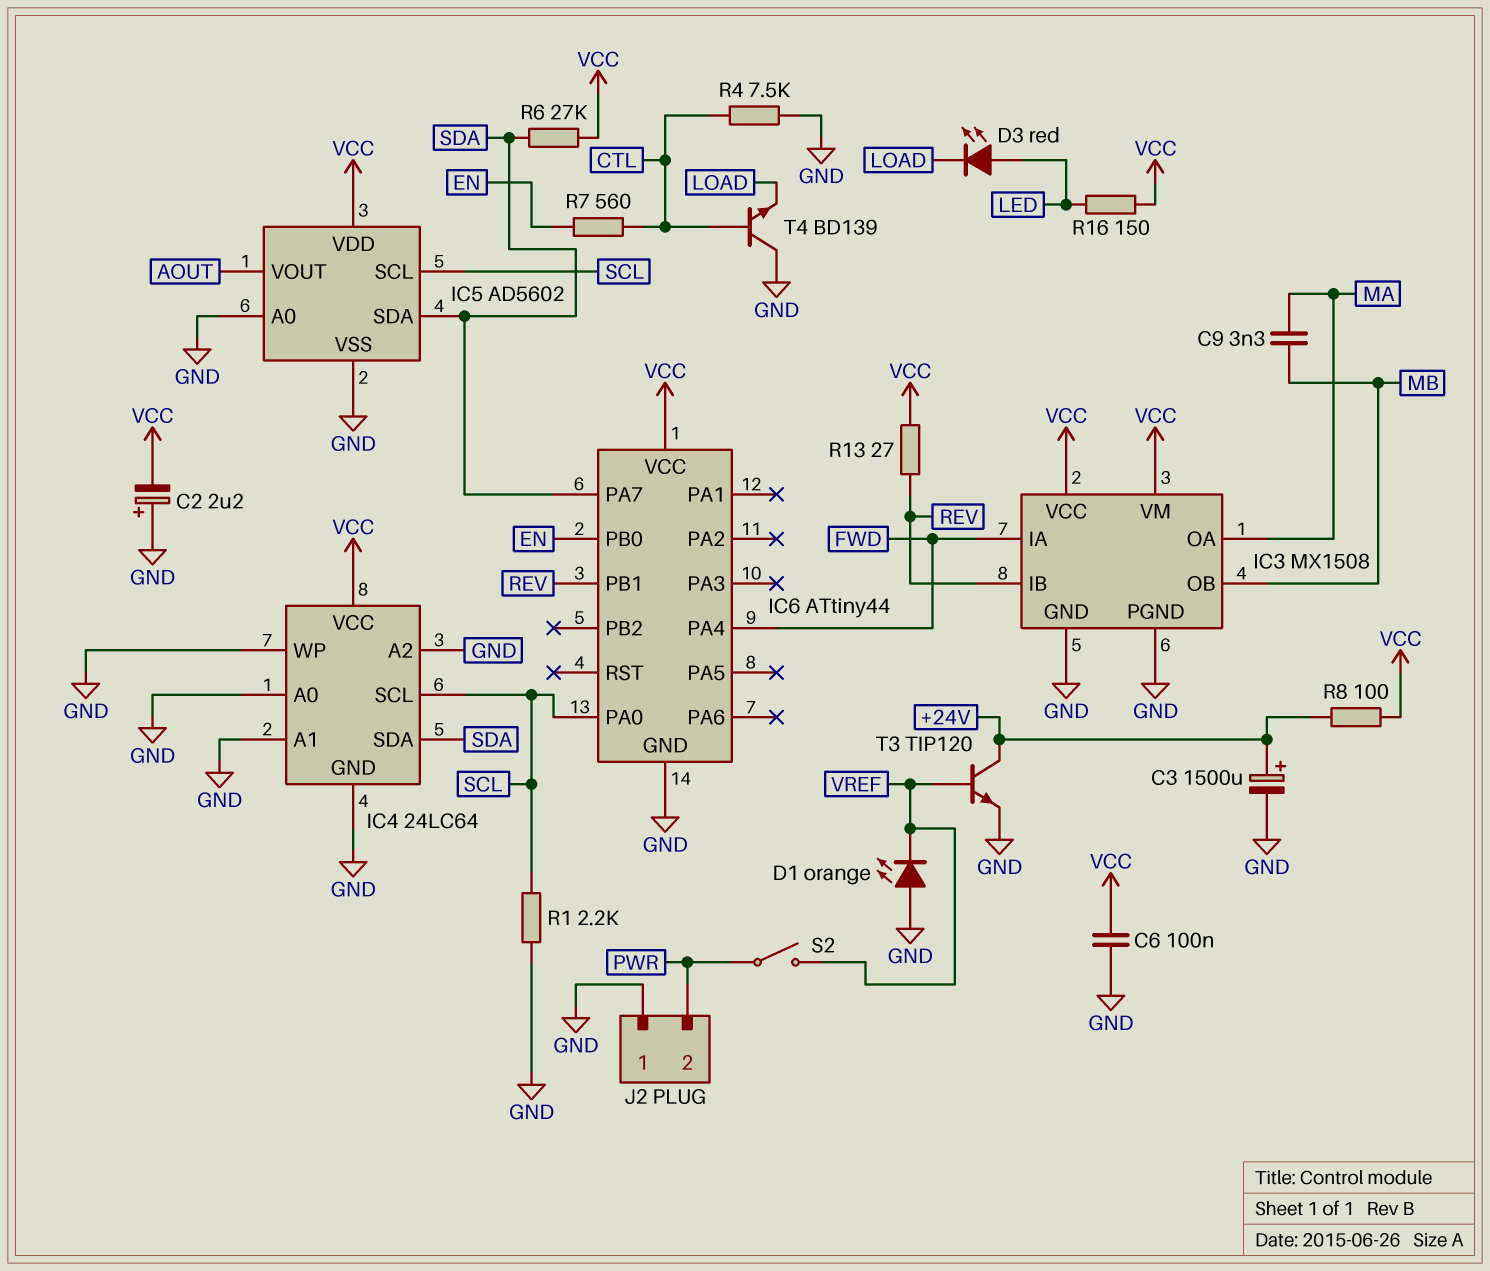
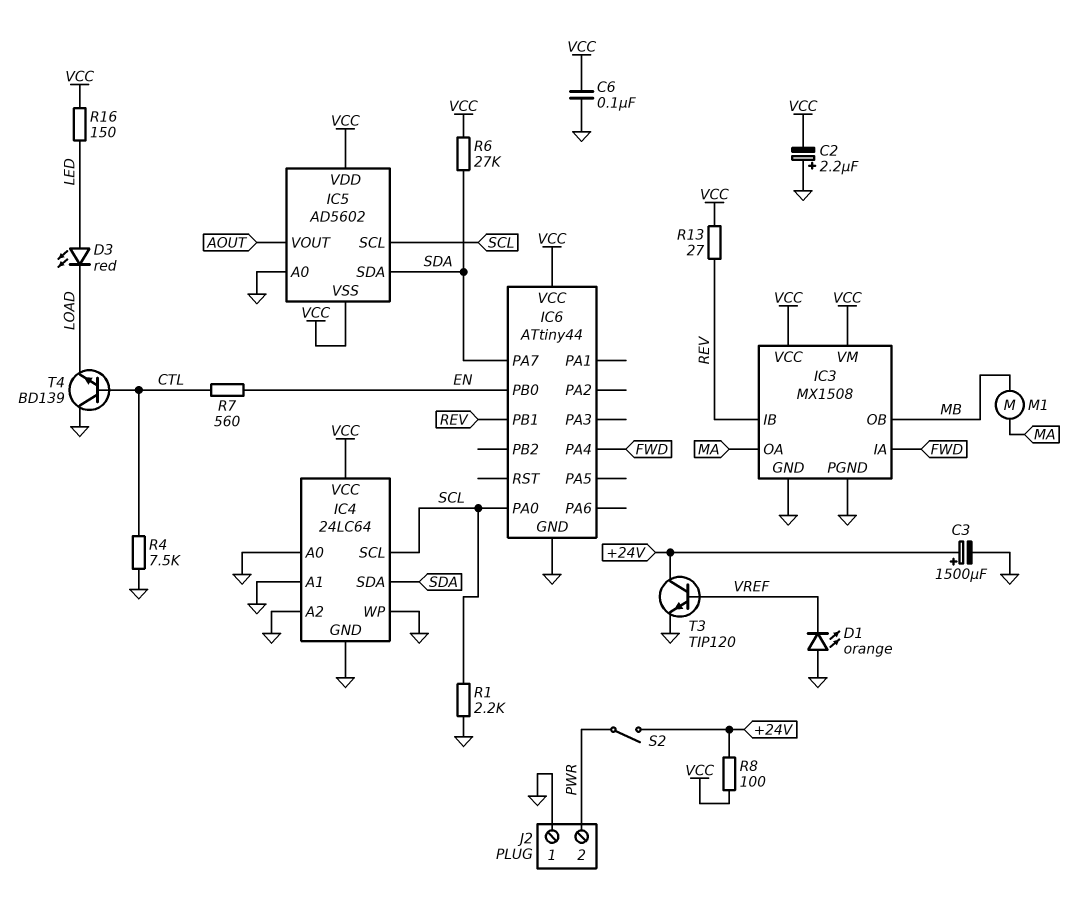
C9: 3.3nF (MA, MB) -> none
IC5 pin VSS: GND -> VCC
M1: none -> motor (MA, MB)
S2: switch (PWR, VREF) -> switch (+24V, PWR)

